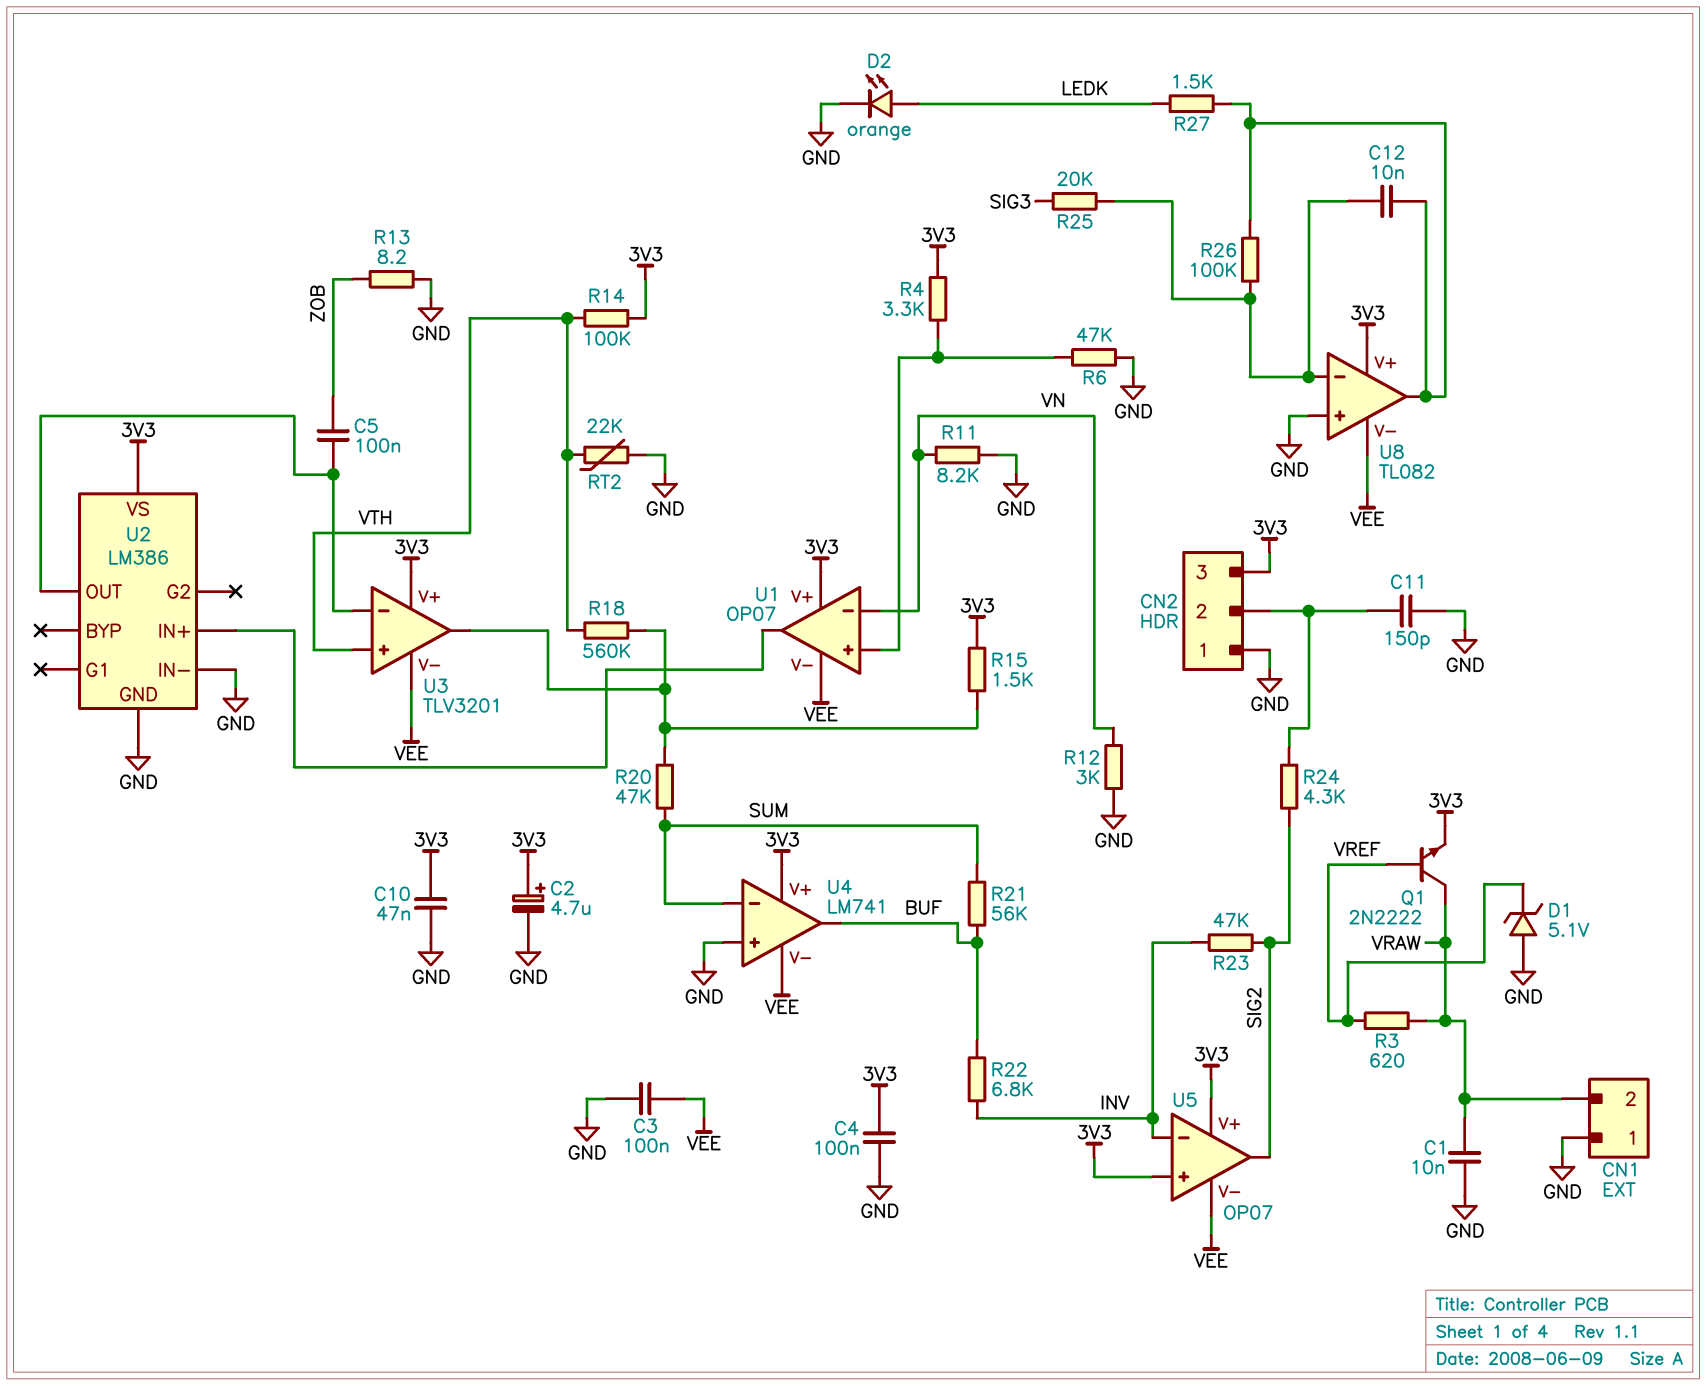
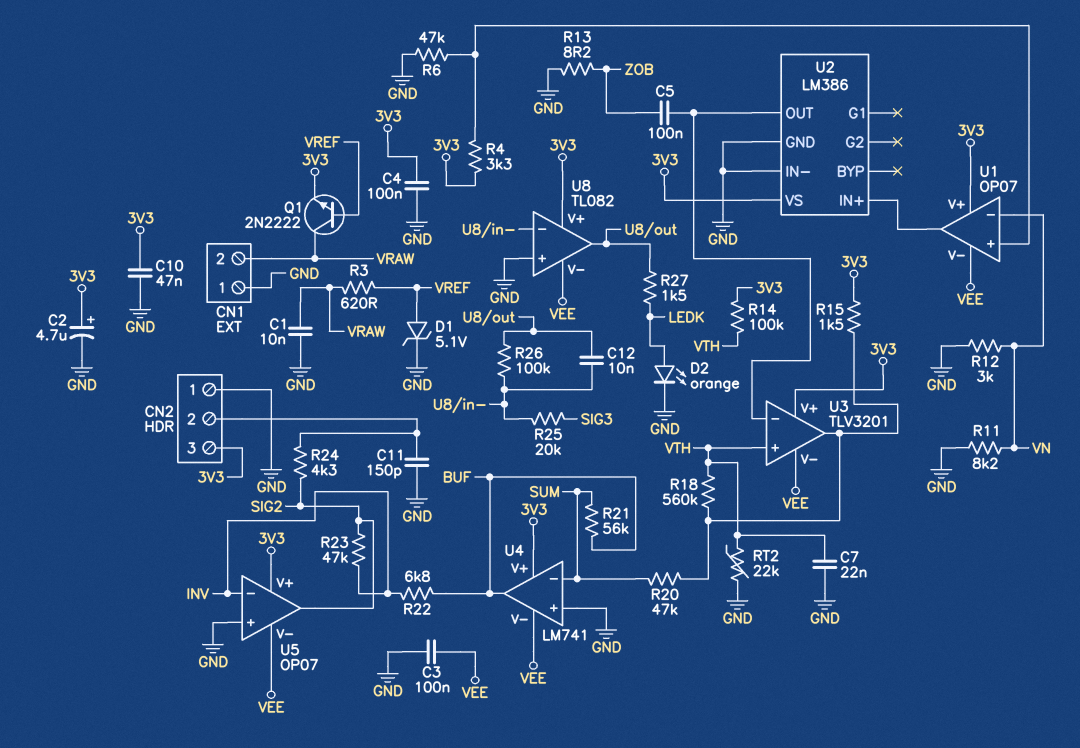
C7: none -> 22nF (GND, VTH)
D1: zener 5.1V (A GND, K VREF) -> zener 5.1V (A VREF, K GND)
U5 pin in+: 3V3 -> GND

